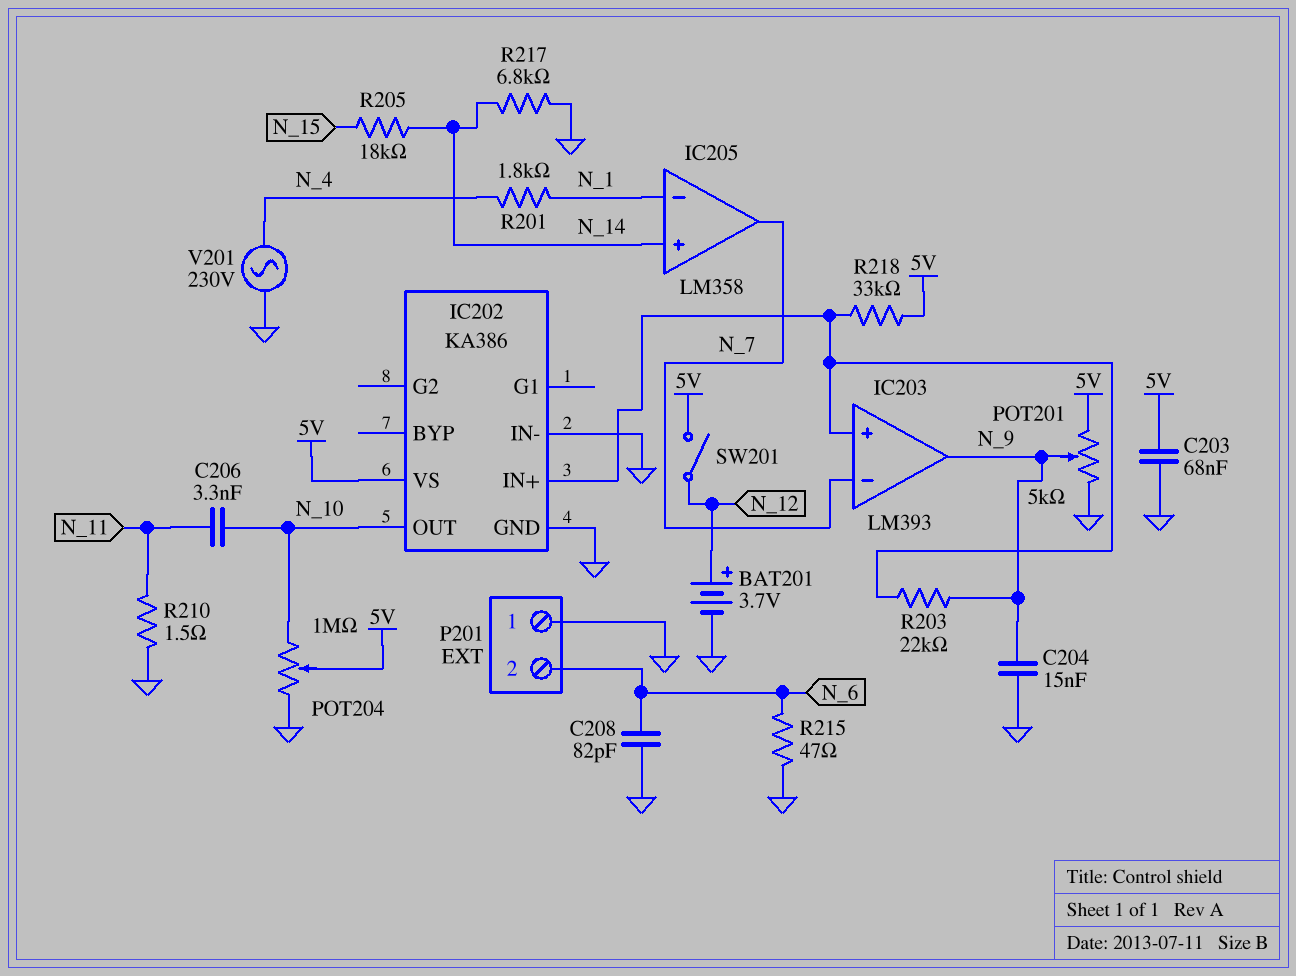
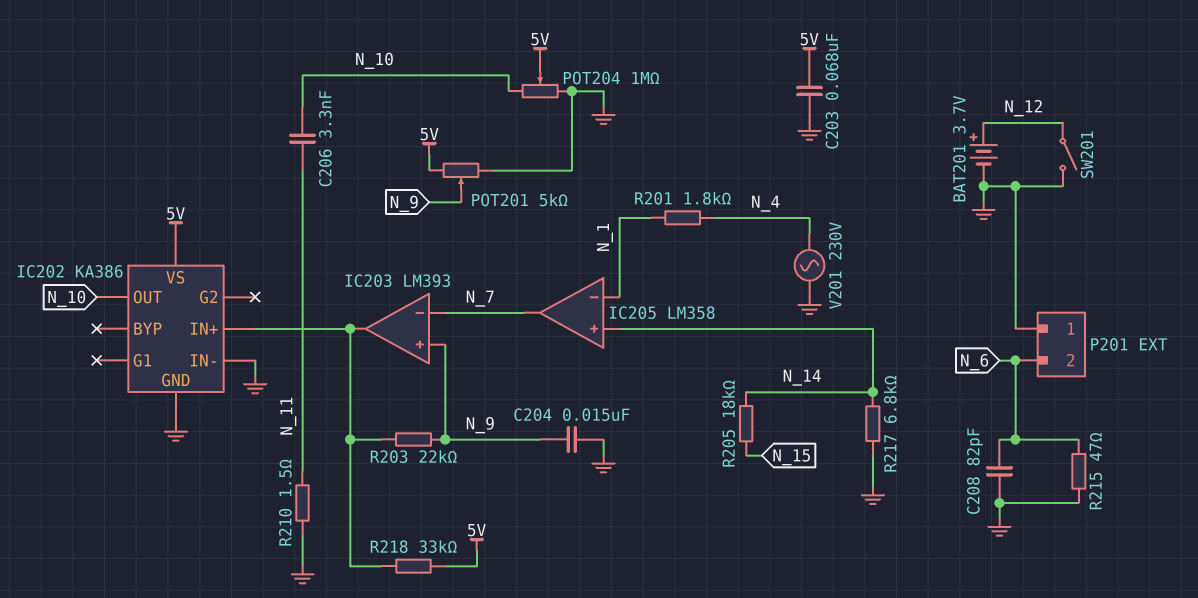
IC203 pin in+: IC202/IN+ -> N_9
IC203 pin out: N_9 -> IC202/IN+
SW201: switch (5V, N_12) -> switch (GND, N_12)

